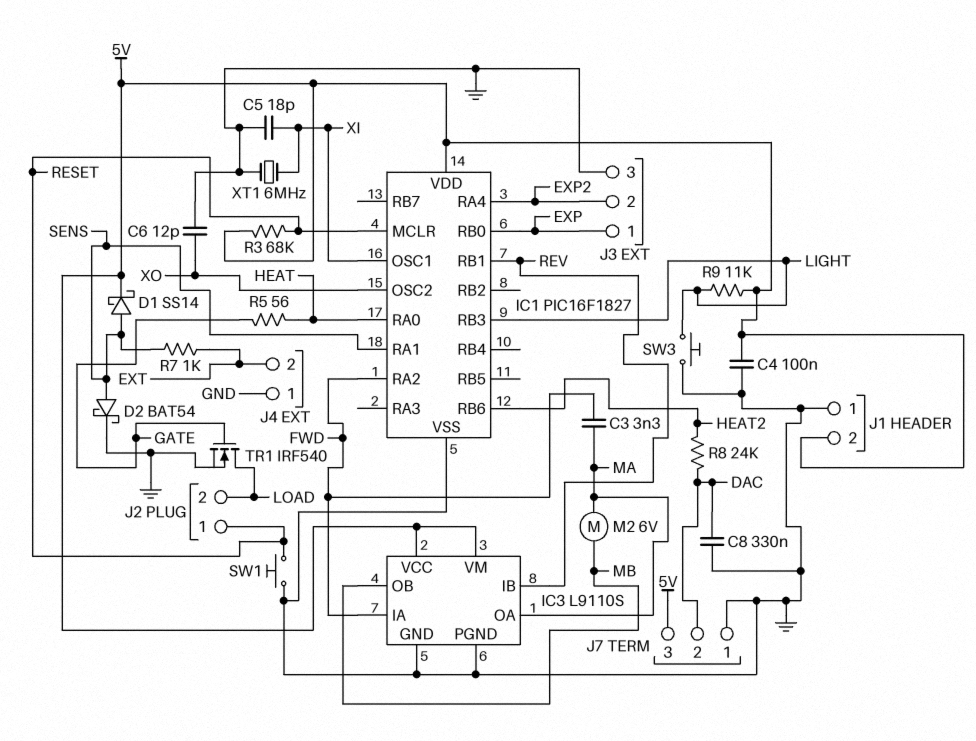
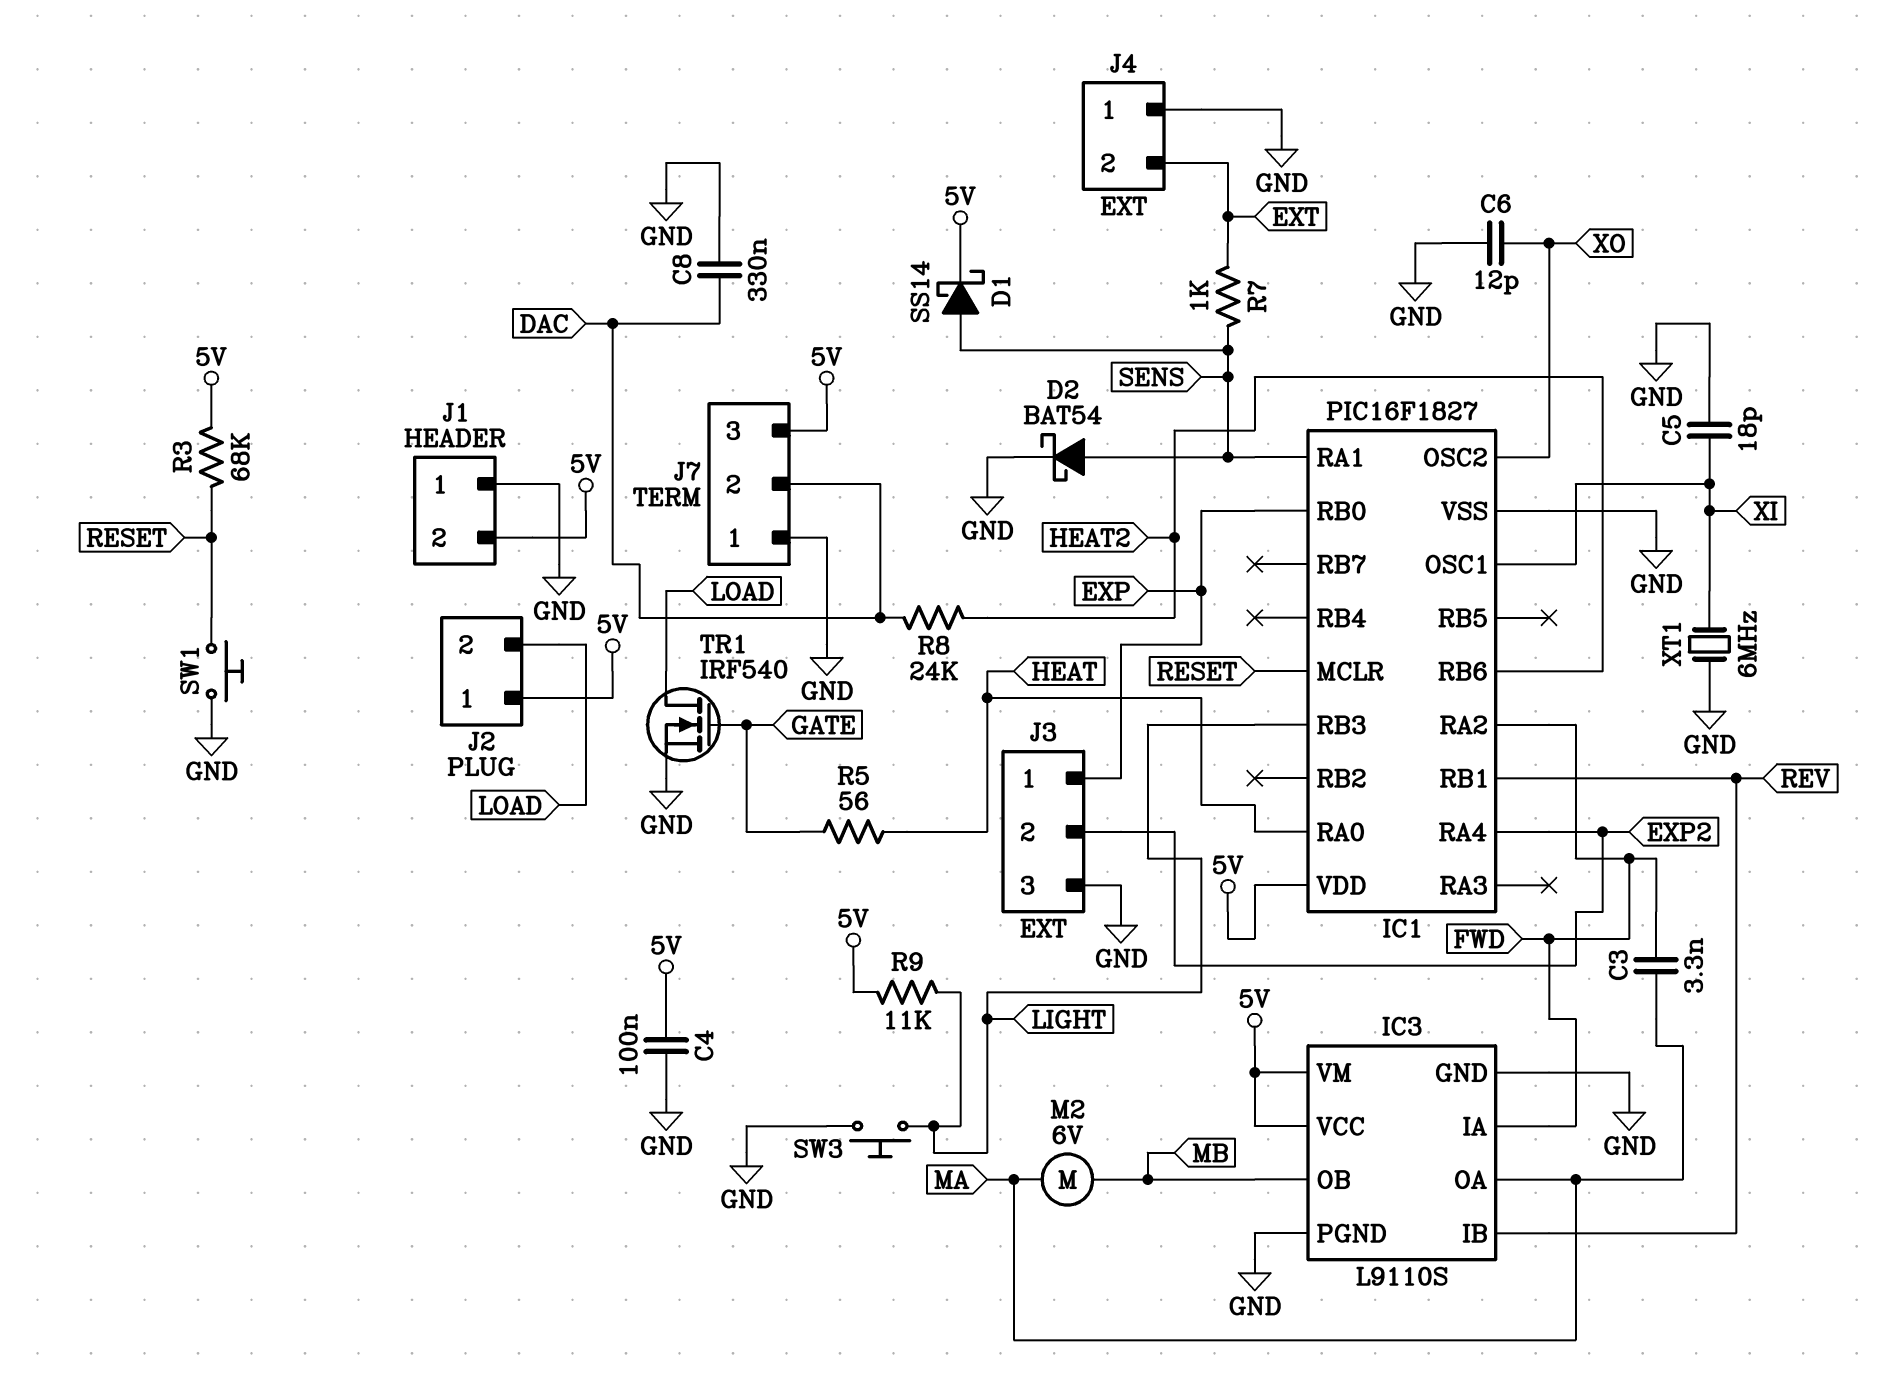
J2 pin 1: RESET -> 5V

